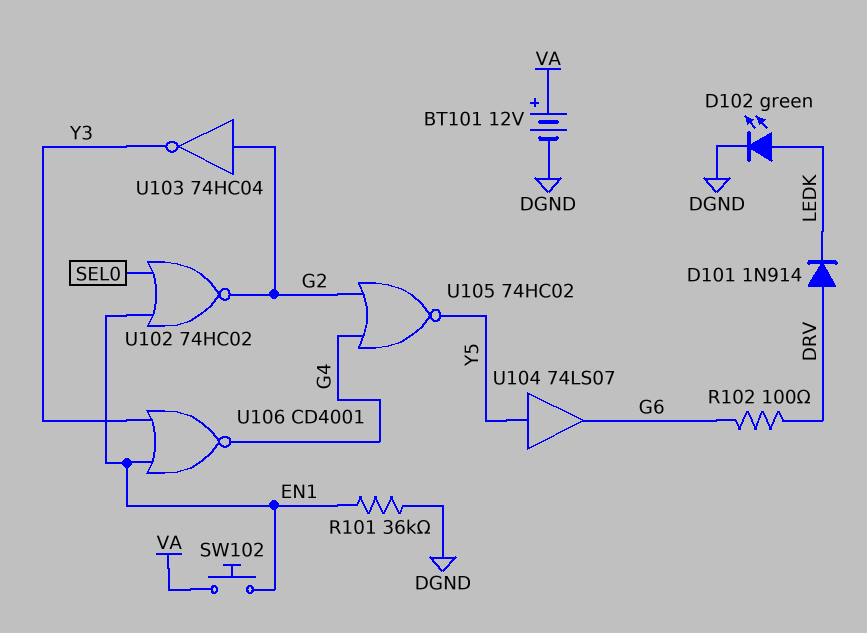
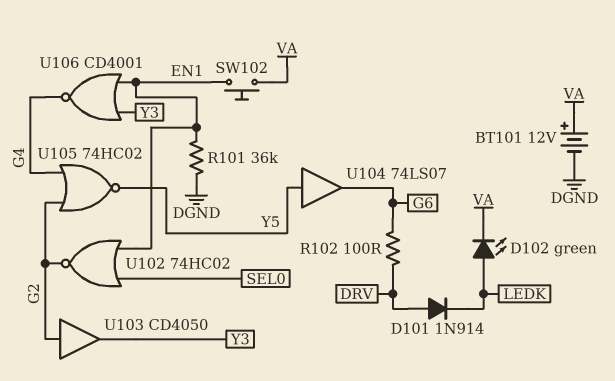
D102: LED green (A LEDK, K DGND) -> LED green (A LEDK, K VA)
U103: NOT 74HC04 (in G2, out Y3) -> buffer CD4050 (in G2, out Y3)

